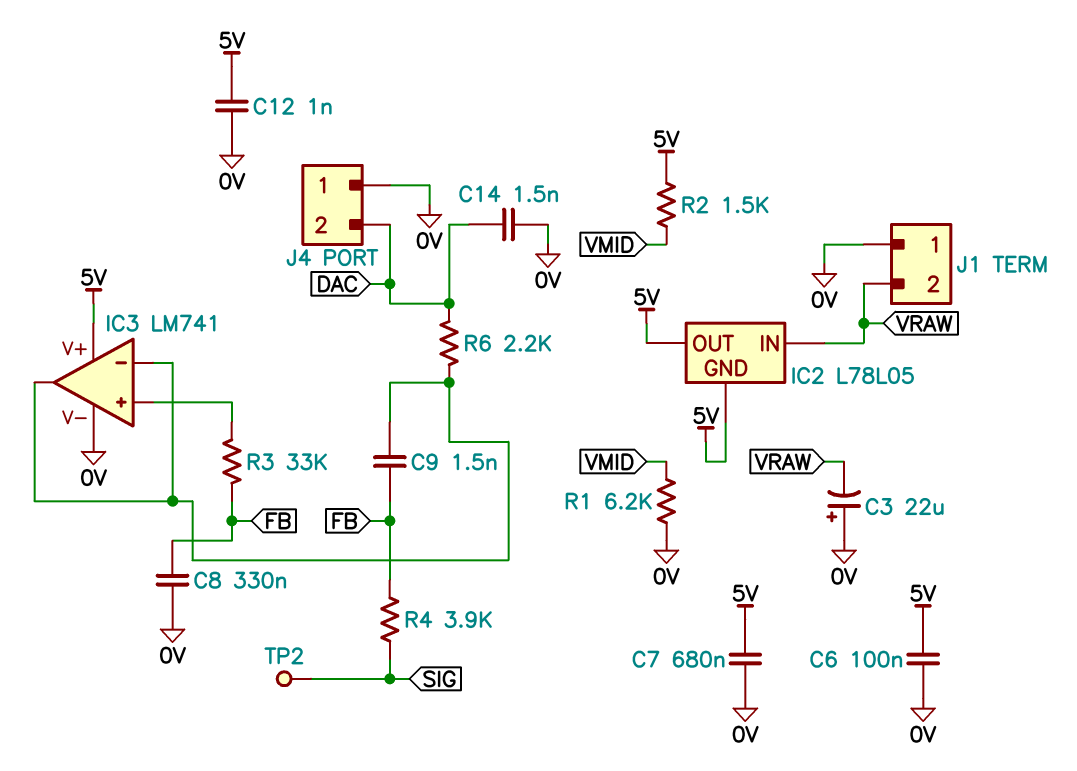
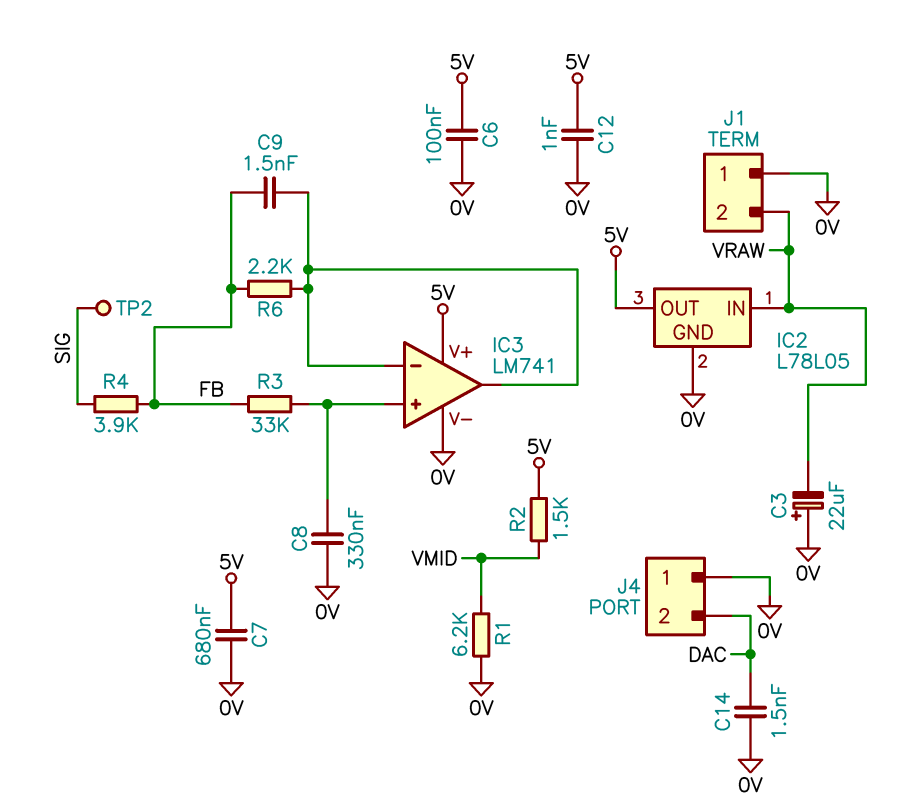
C8: 330nF (0V, FB) -> 330nF (0V, IC3/in+)
IC2 pin GND: 5V -> 0V
R6: 2.2k (DAC, IC3/in-) -> 2.2k (FB, IC3/in-)

